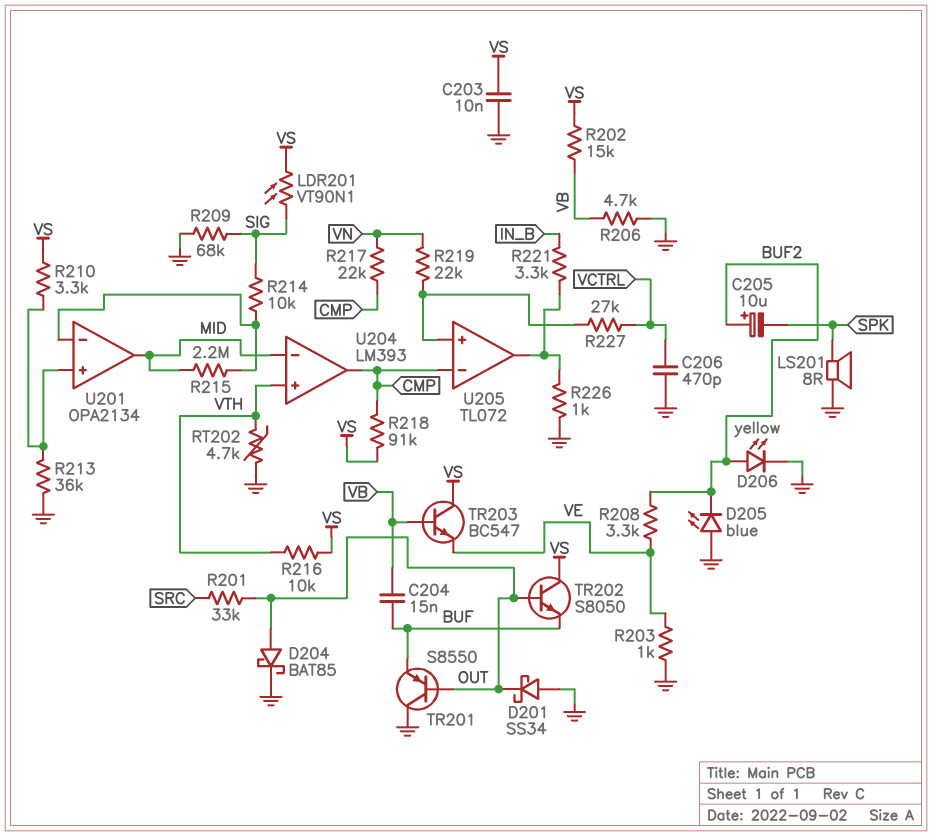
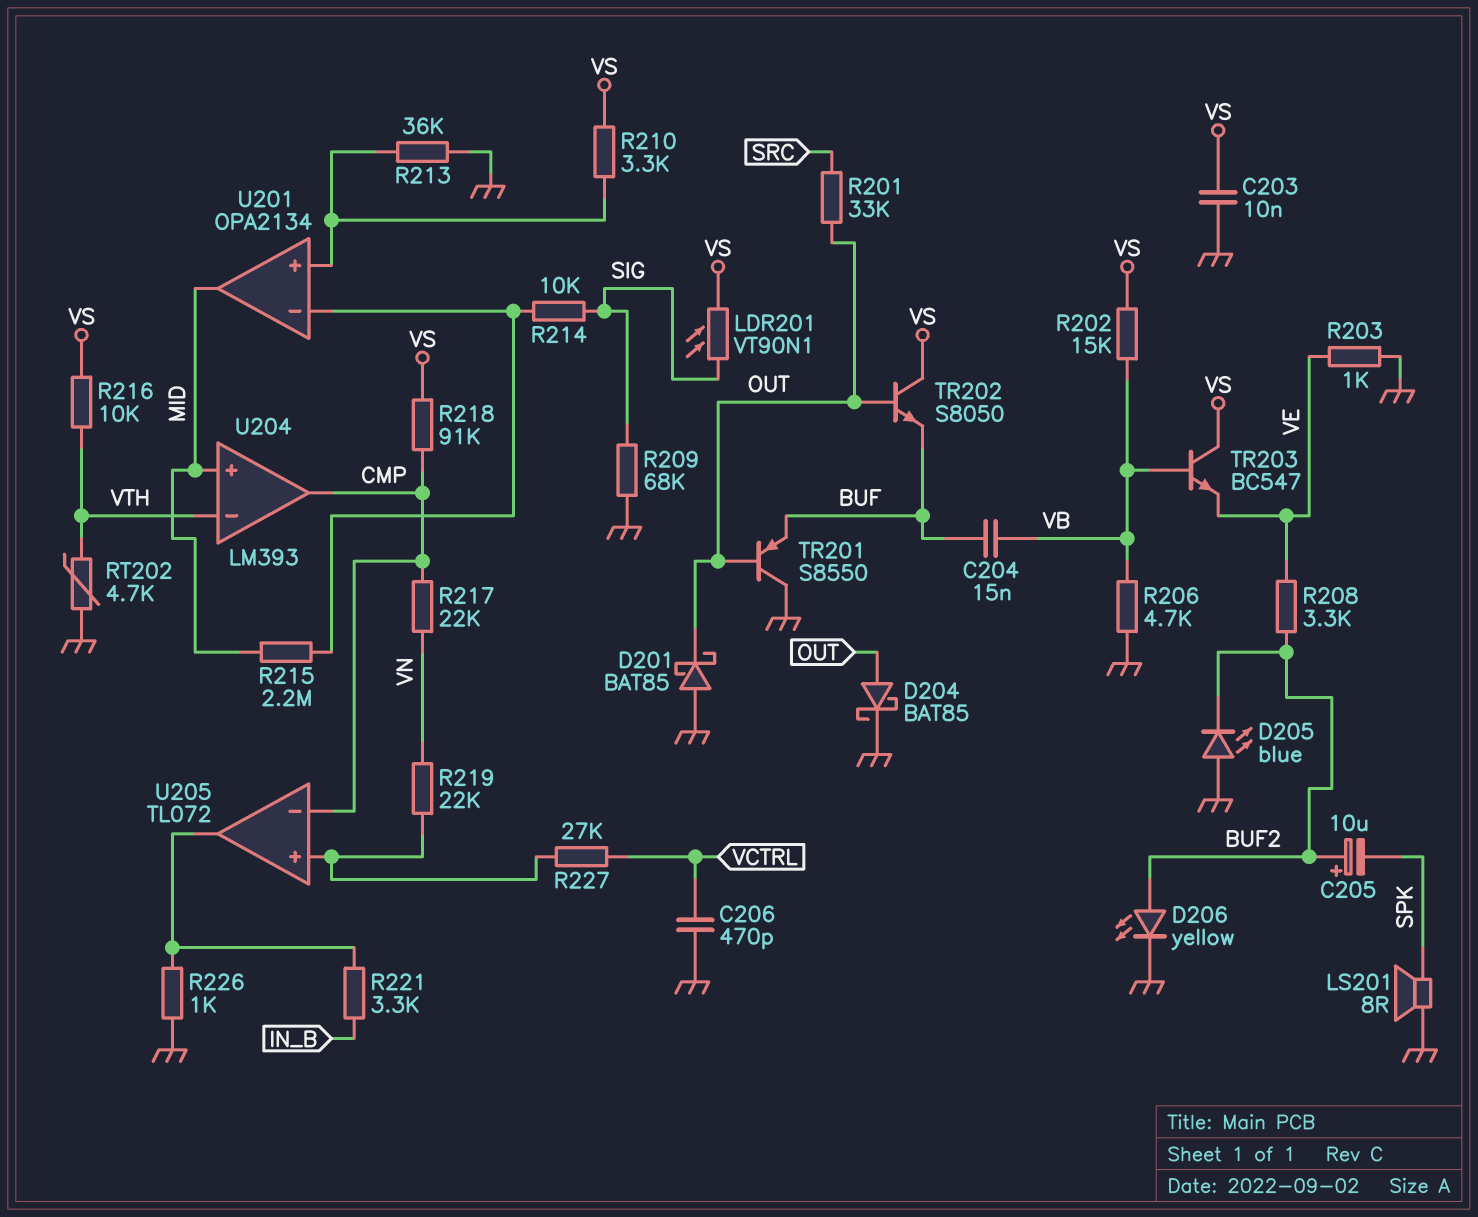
D201: schottky SS34 (A GND, K OUT) -> schottky BAT85 (A GND, K OUT)
U204 pin in+: VTH -> MID
U204 pin in-: MID -> VTH

